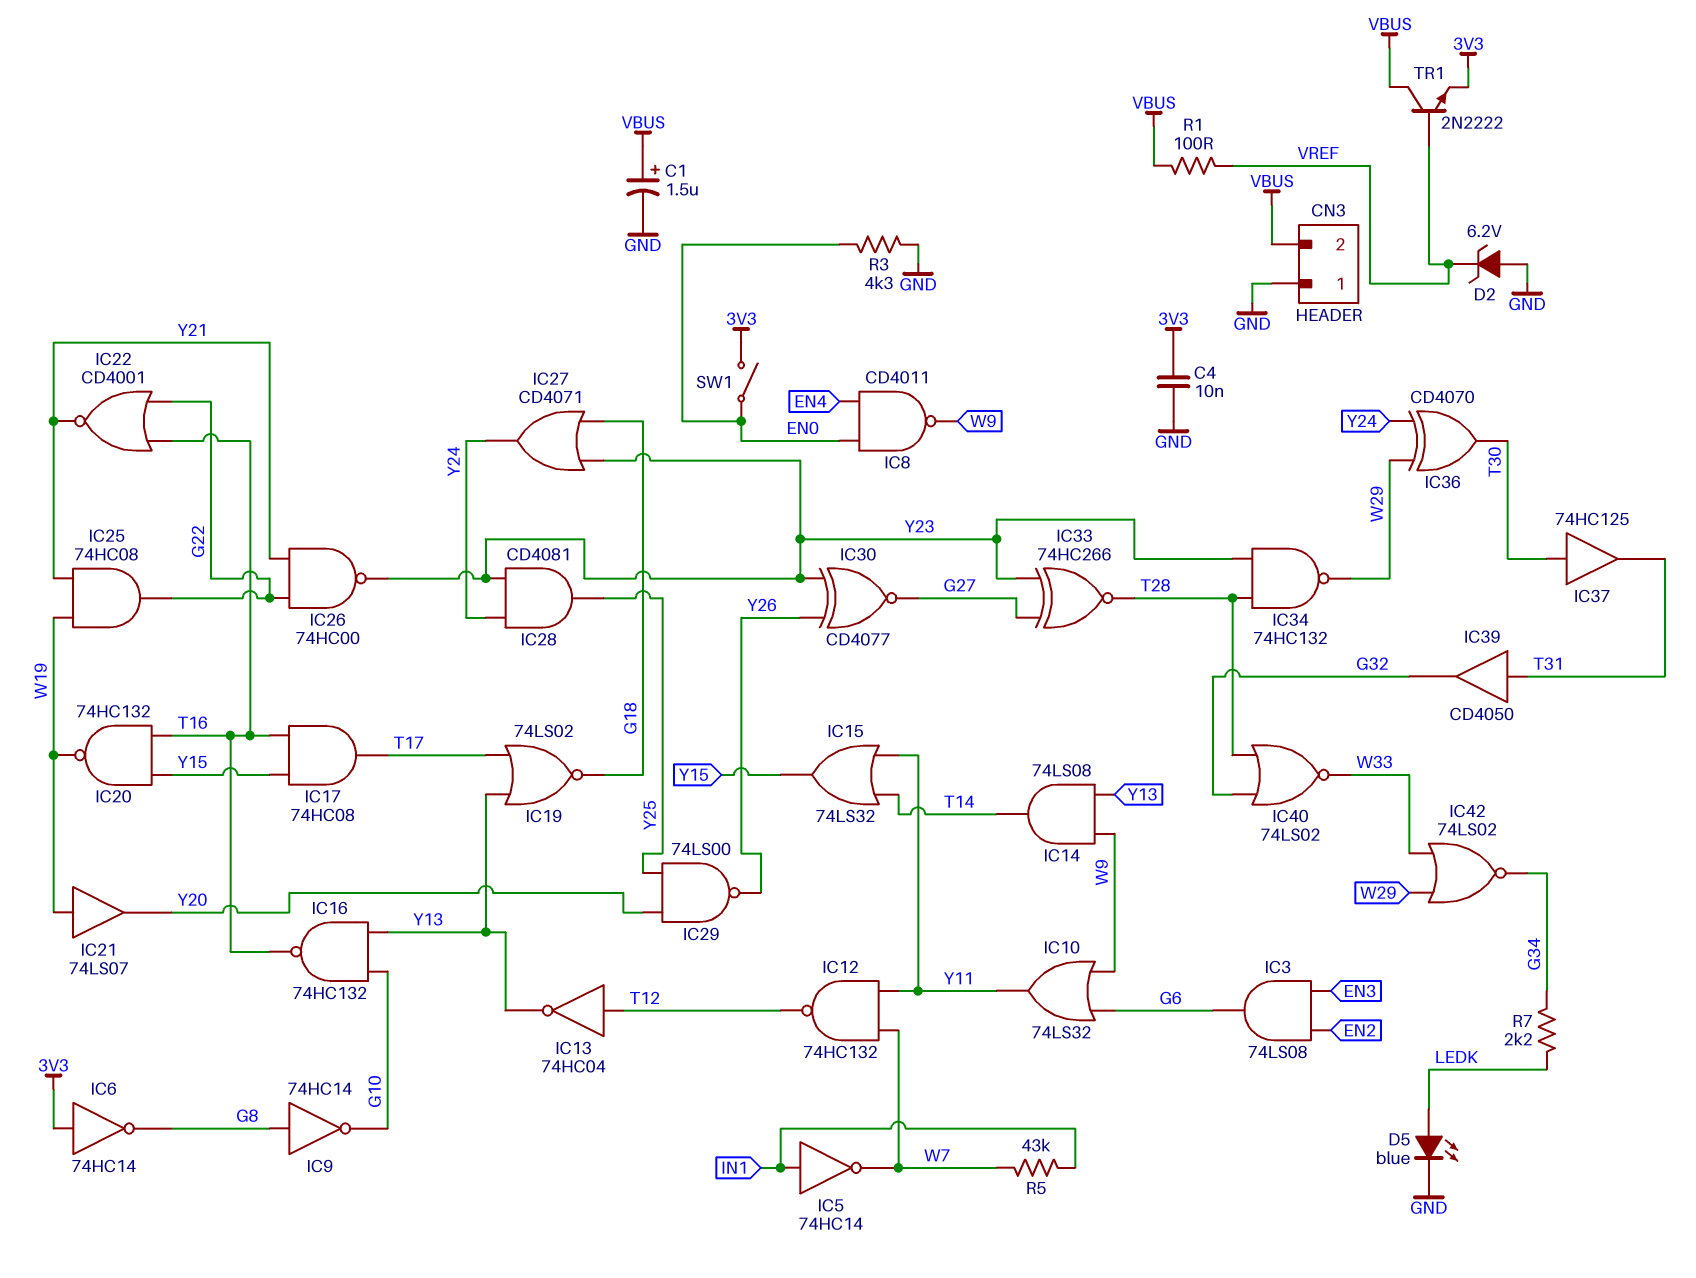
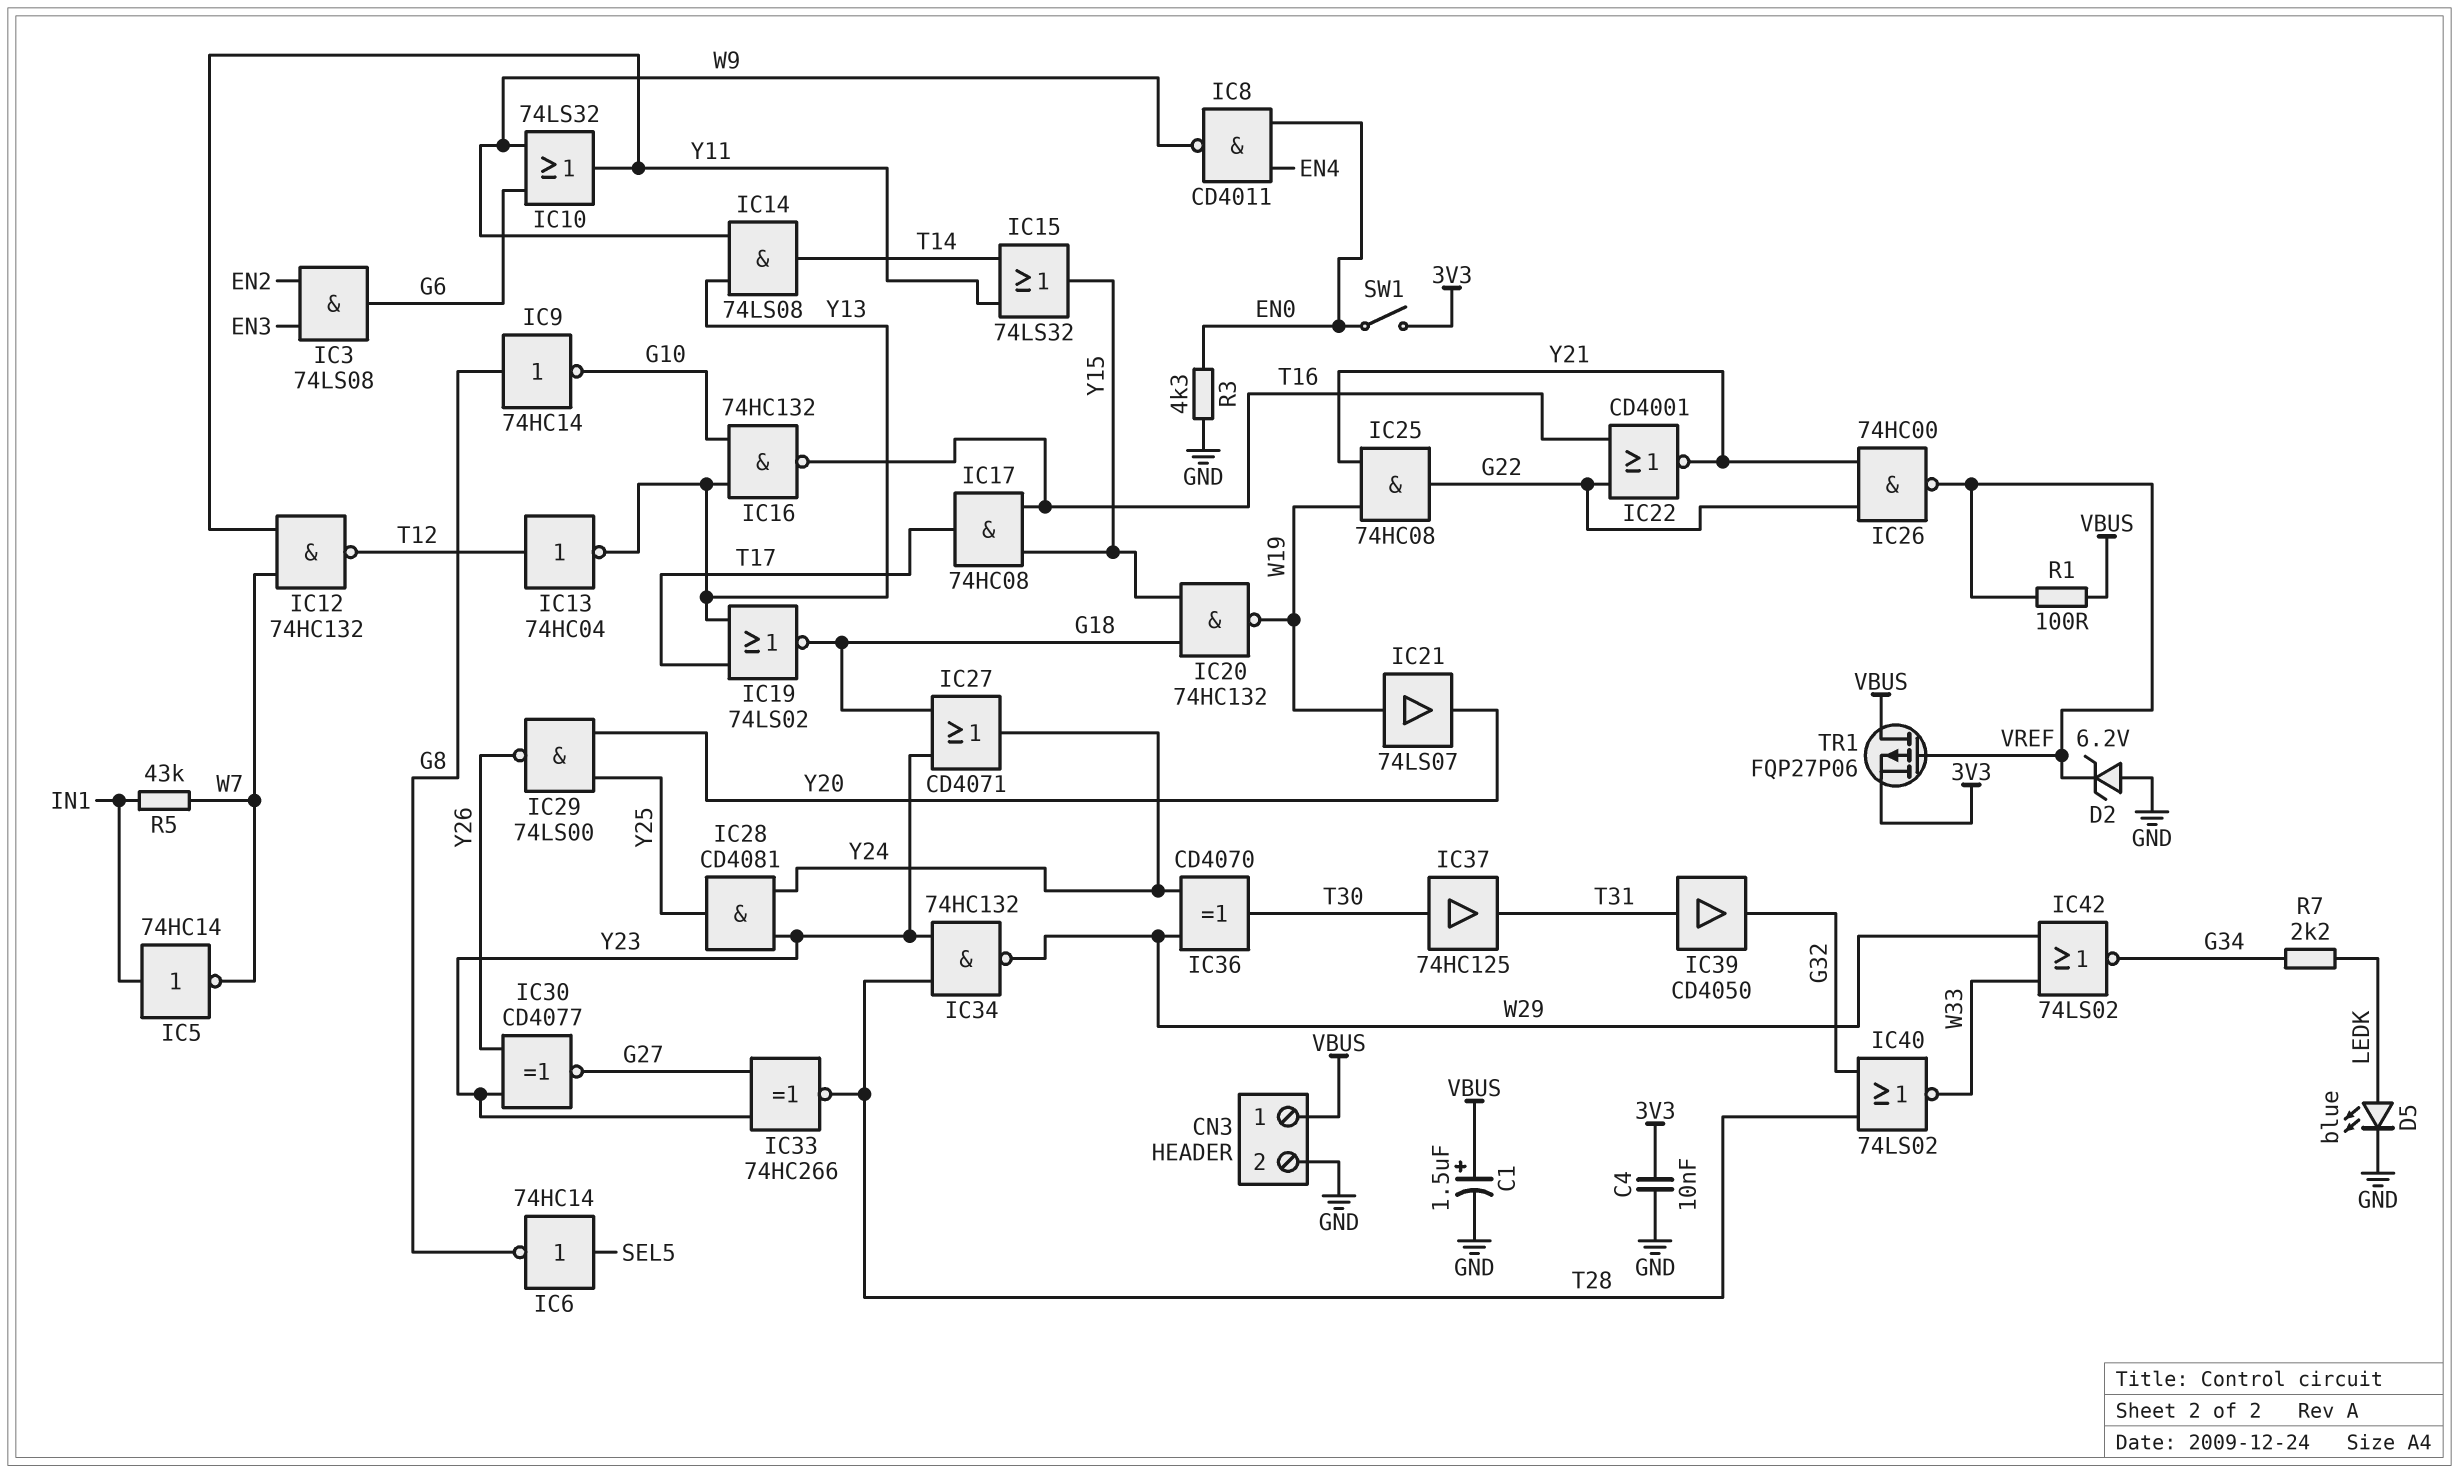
CN3 pin 1: GND -> VBUS
CN3 pin 2: VBUS -> GND
IC6: NOT 74HC14 (in 3V3, out G8) -> NOT 74HC14 (in SEL5, out G8)
IC20: NAND 74HC132 (in T16, in Y15, out W19) -> NAND 74HC132 (in G18, in Y15, out W19)
IC26: NAND 74HC00 (in G22, in Y21, out Y23) -> NAND 74HC00 (in G22, in Y21, out VREF)
TR1: NPN 2N2222 (B VREF, C VBUS, E 3V3) -> PMOS FQP27P06 (G VREF, D VBUS, S 3V3)

